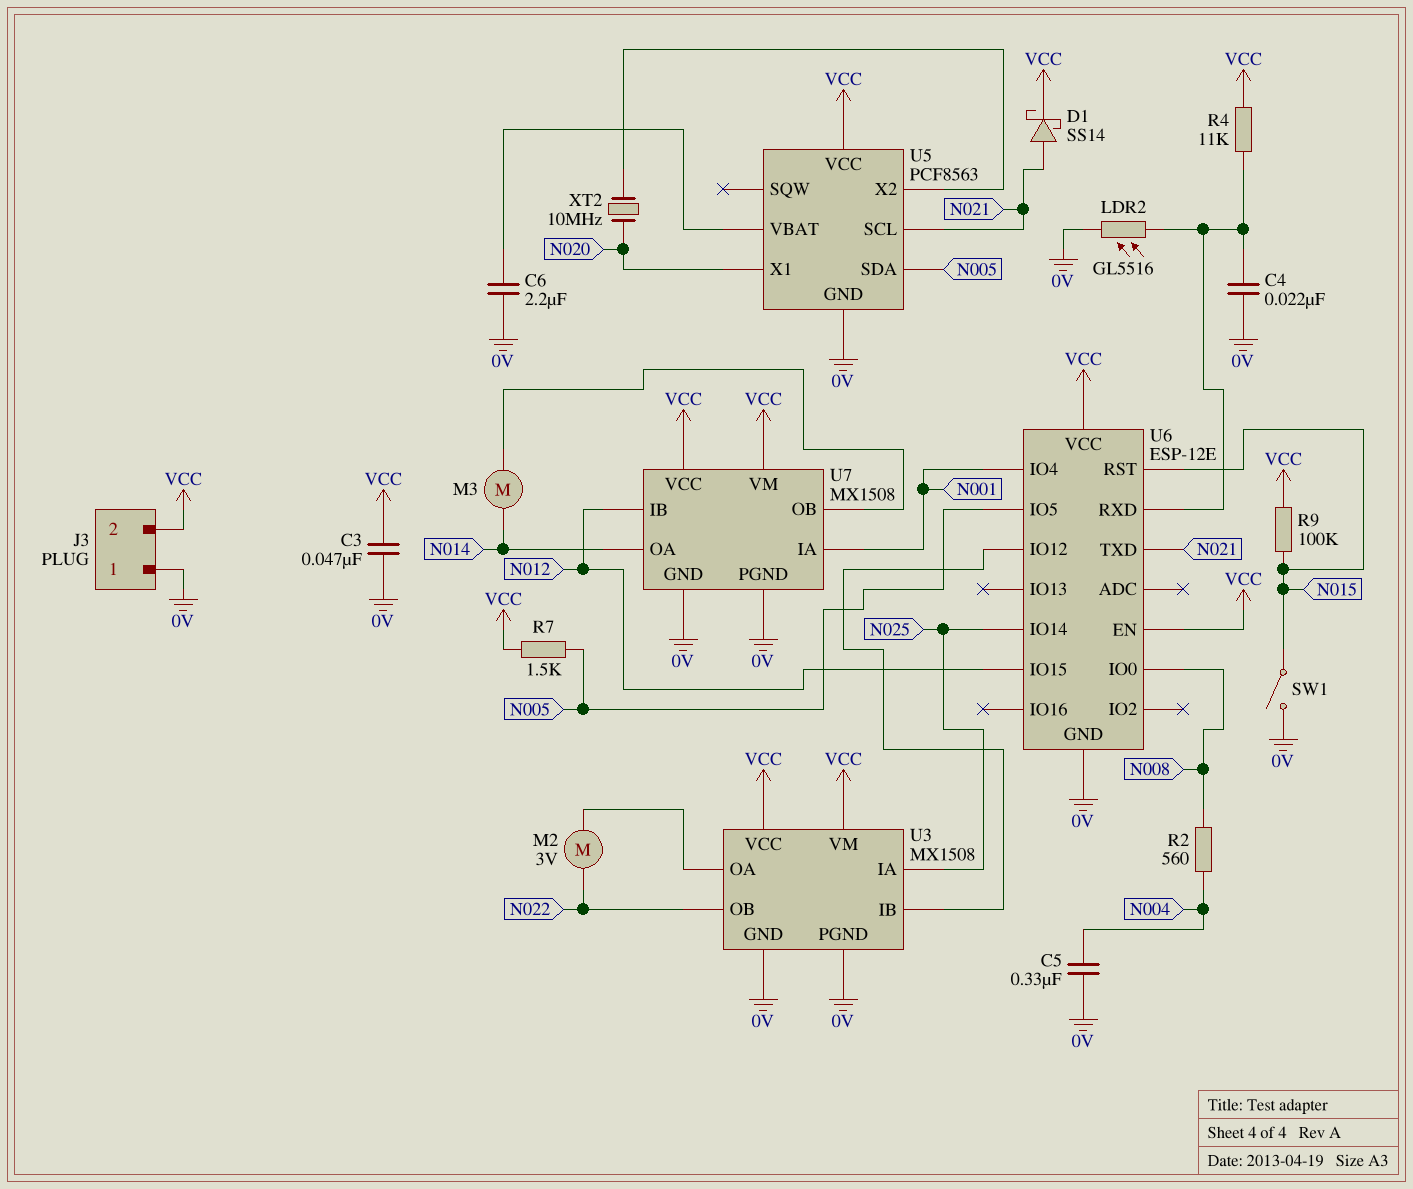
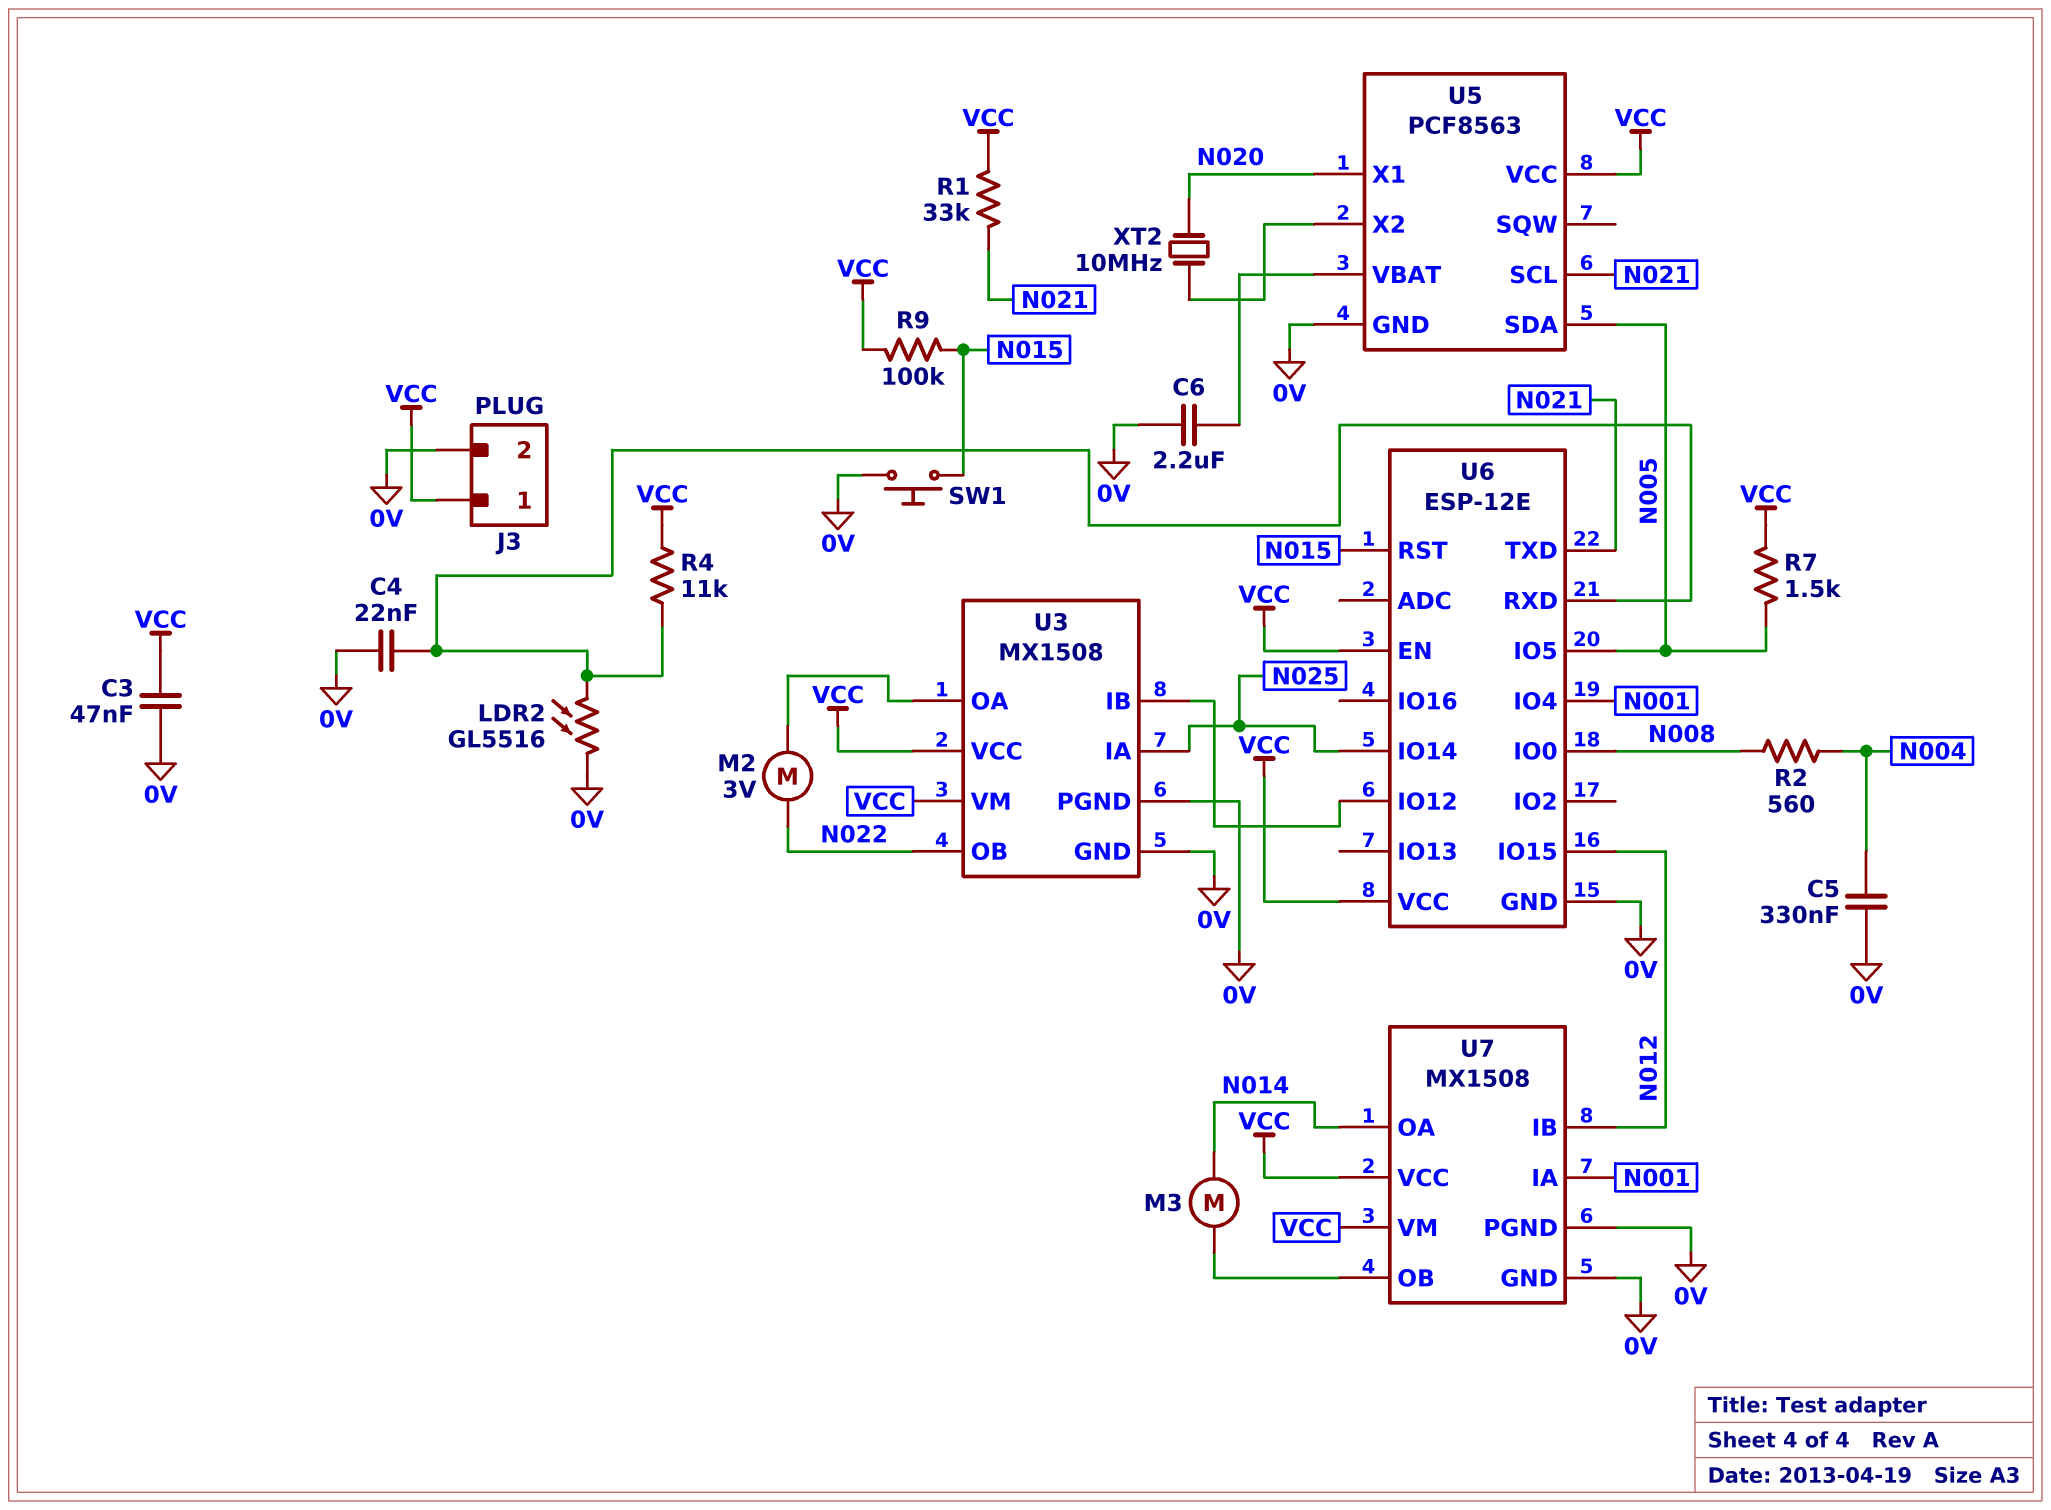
D1: schottky SS14 (A N021, K VCC) -> none
J3 pin 1: 0V -> VCC
J3 pin 2: VCC -> 0V
R1: none -> 33k (N021, VCC)
SW1: switch (0V, N015) -> button (0V, N015)

